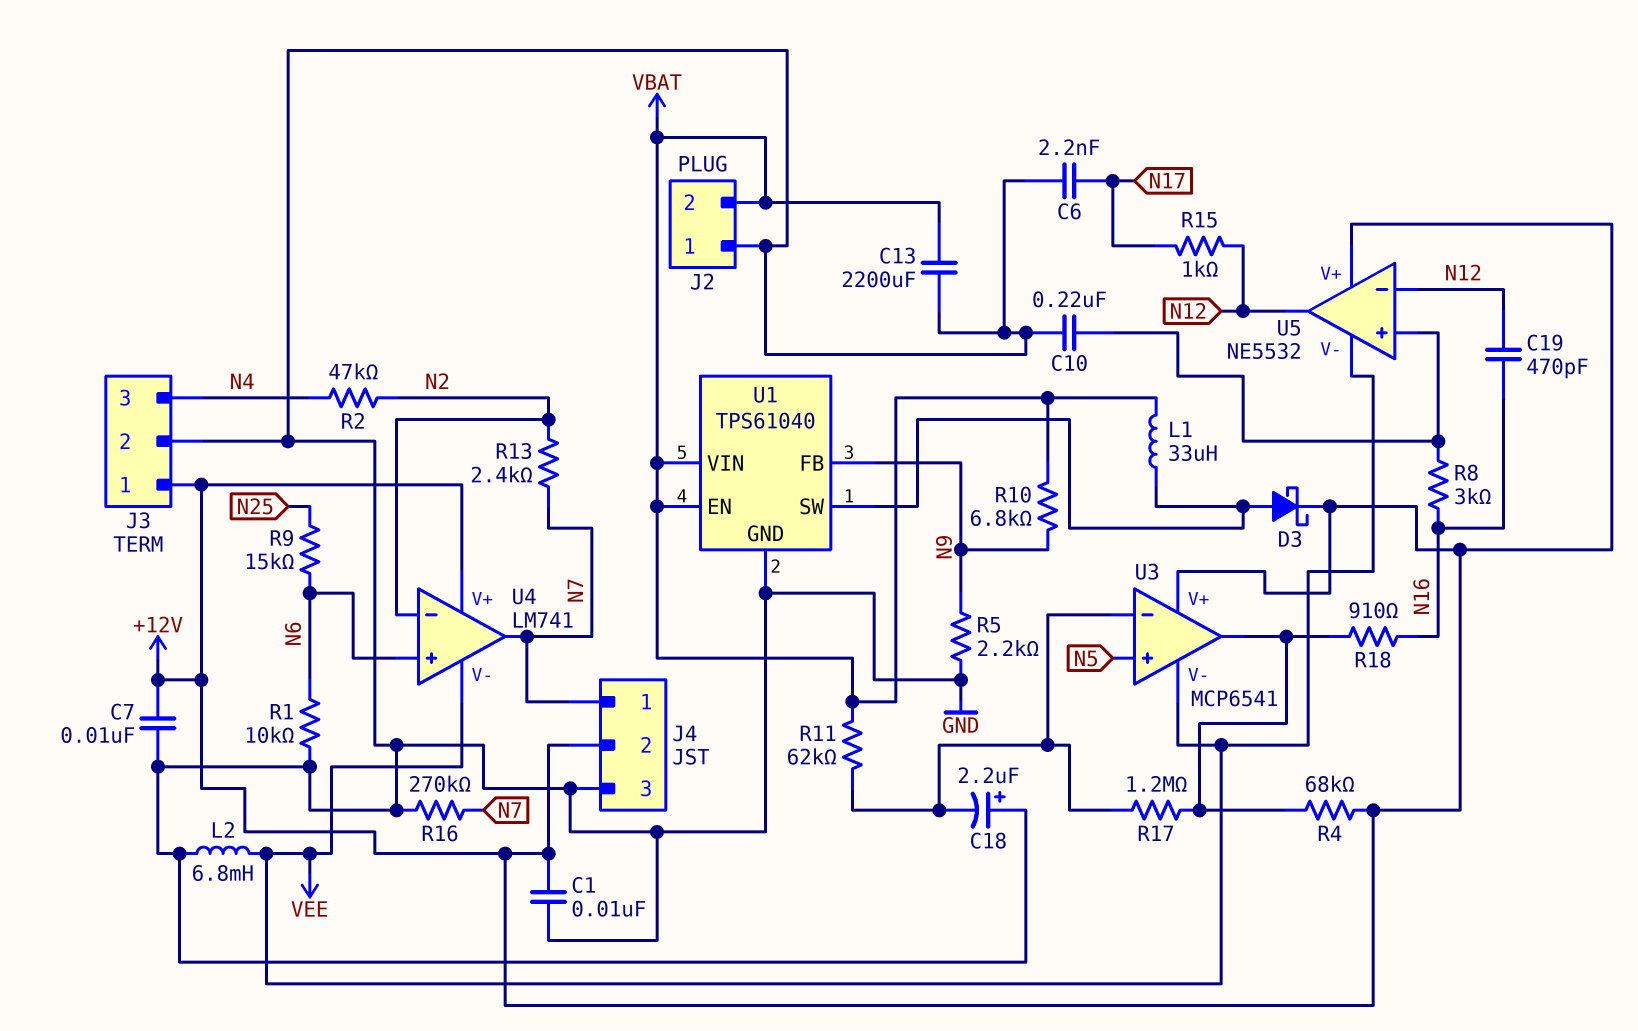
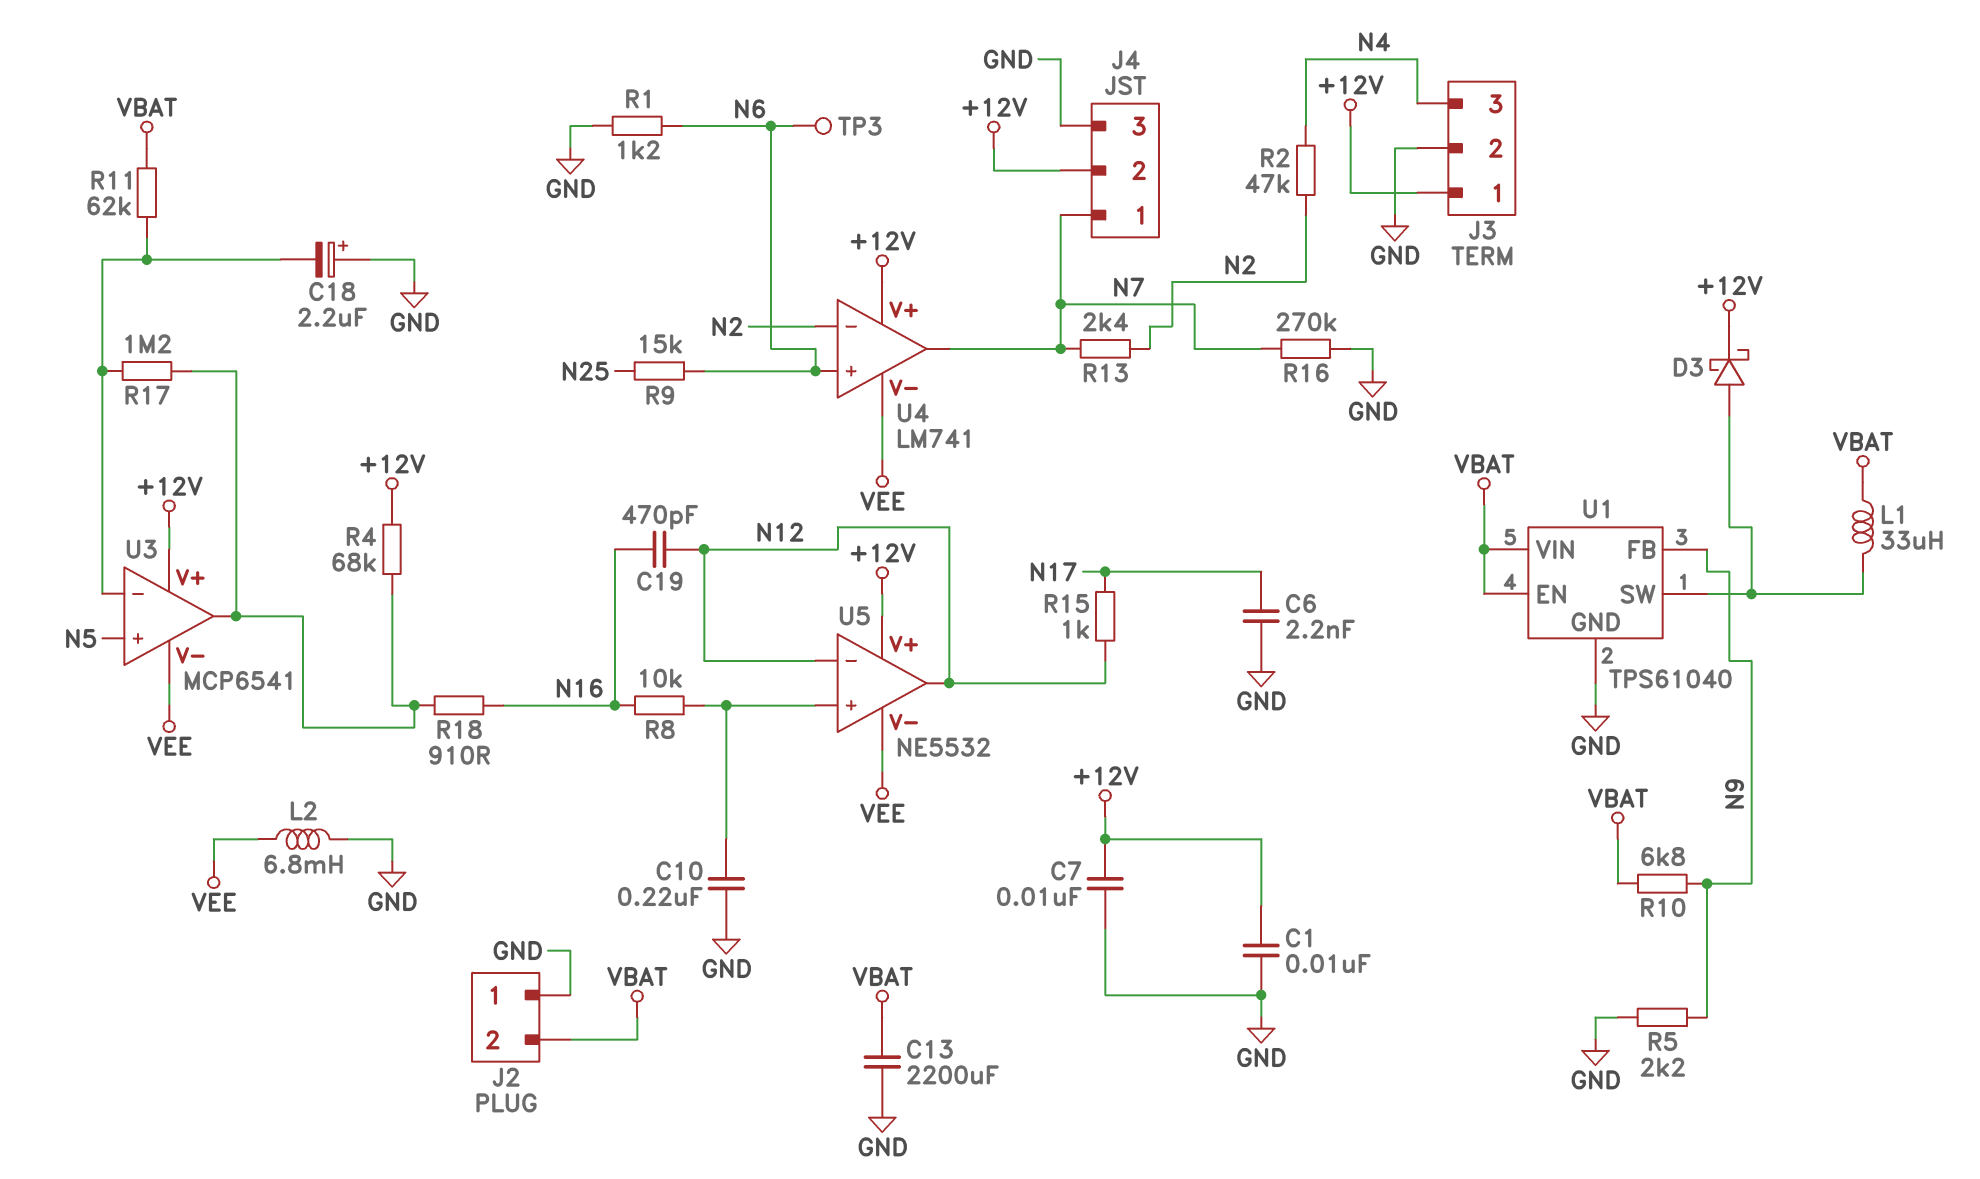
R1: 10k (GND, N6) -> 1.2k (GND, N6)
R8: 3k (N16, U5/in+) -> 10k (N16, U5/in+)
TP3: none -> test point (N6)

